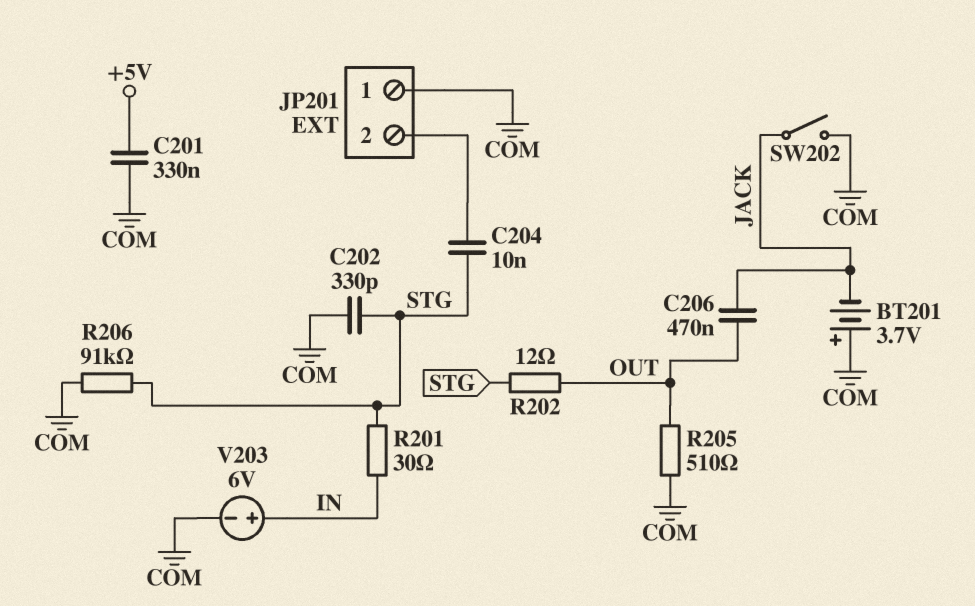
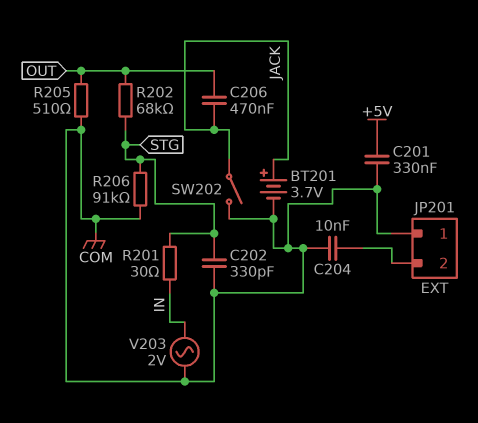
BT201: 3.7V (plus COM, minus JACK) -> 3.7V (plus JACK, minus COM)
C204: 10nF (JP201/2, STG) -> 10nF (COM, JP201/2)
R202: 12 (OUT, STG) -> 68k (OUT, STG)
V203: 6V (plus IN, minus COM) -> AC 2V (COM, IN)

